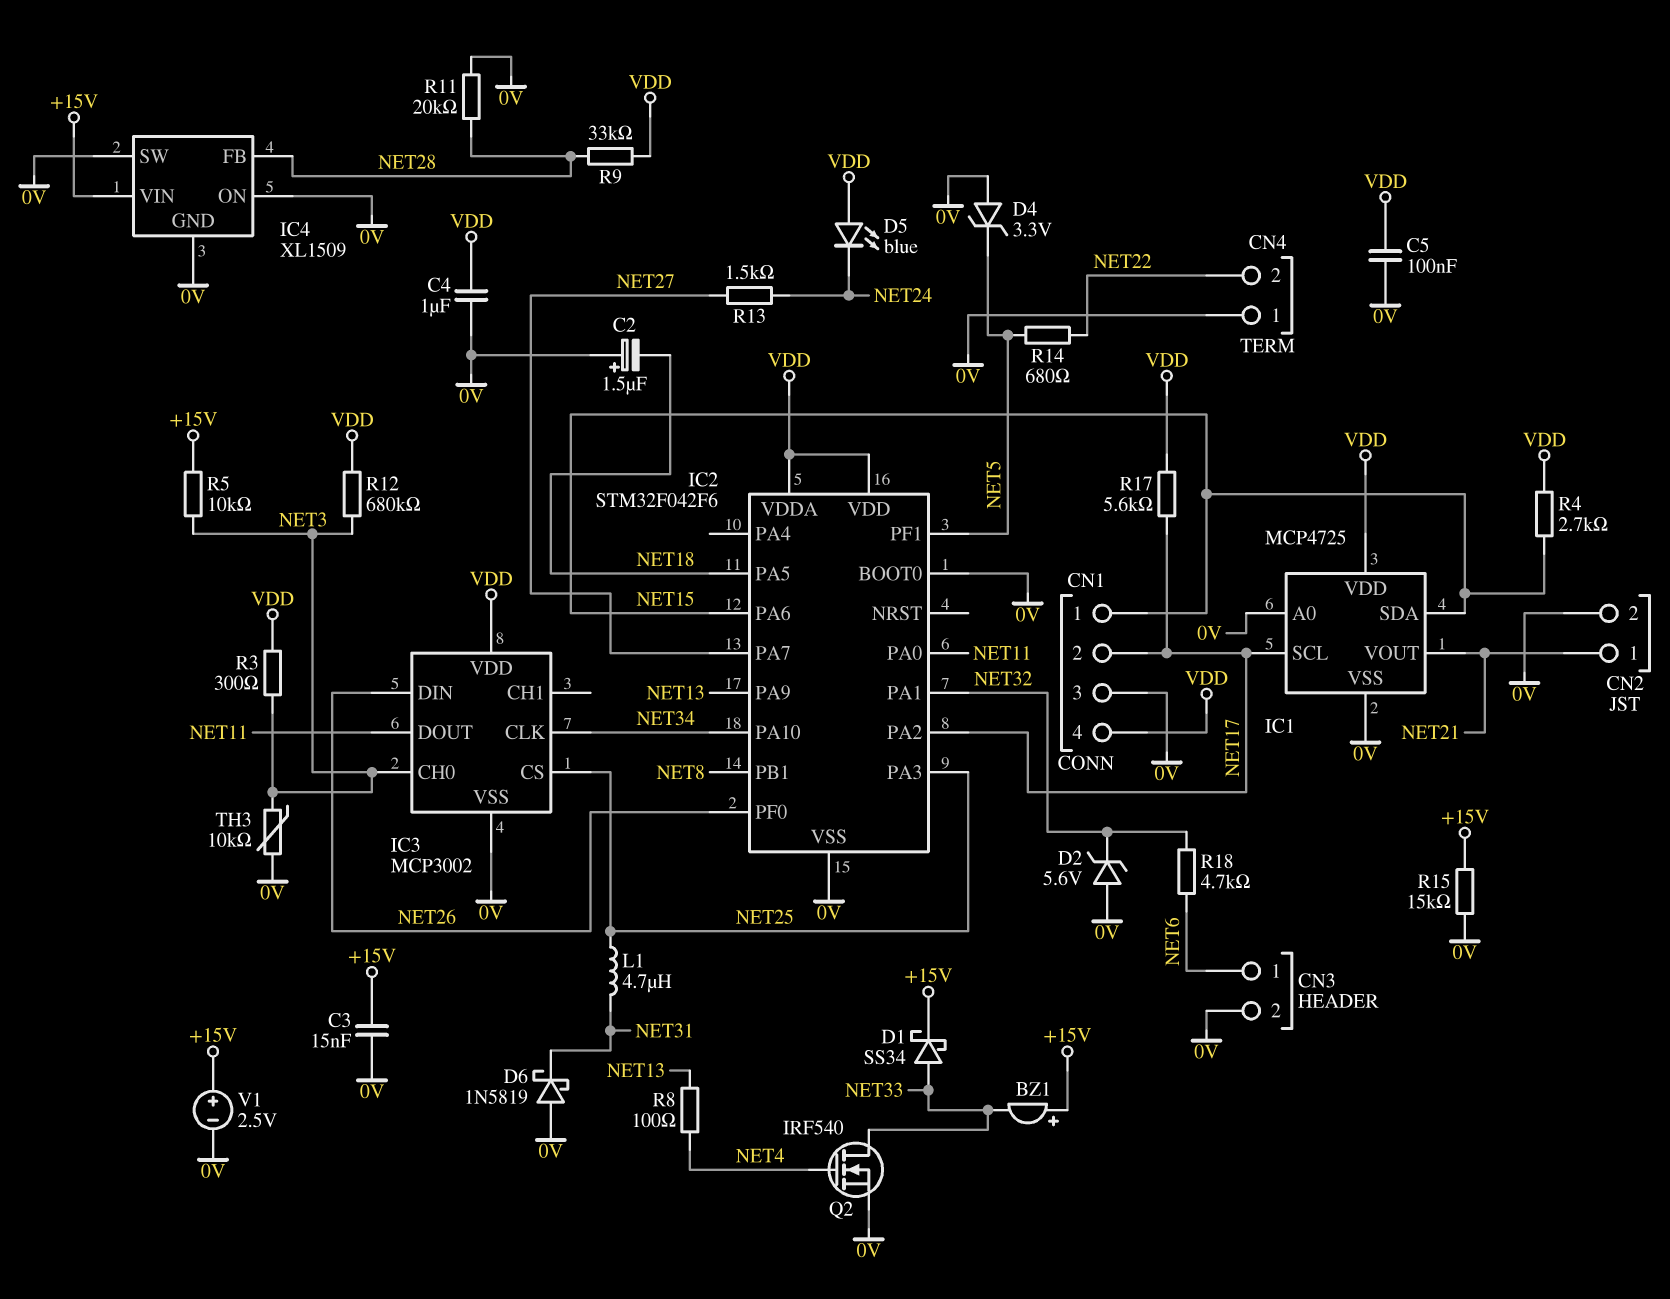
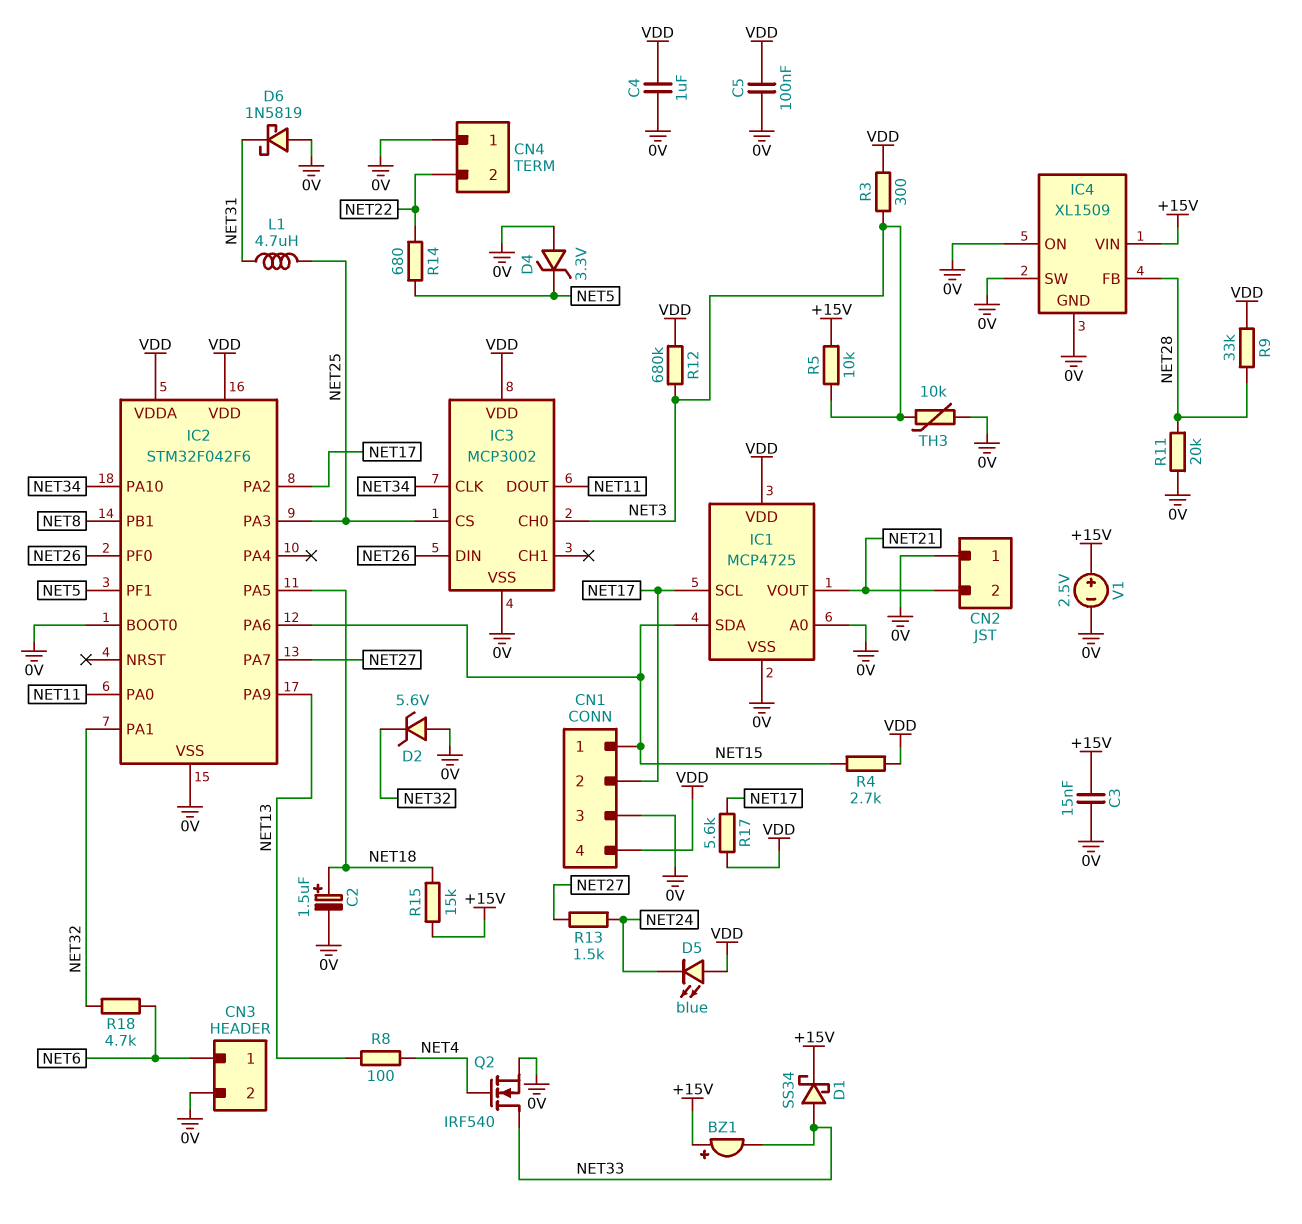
C2: 1.5uF (plus 0V, minus NET18) -> 1.5uF (plus NET18, minus 0V)
CN2 pin 1: NET21 -> 0V
CN2 pin 2: 0V -> NET21
R15: 15k (+15V, 0V) -> 15k (+15V, NET18)

